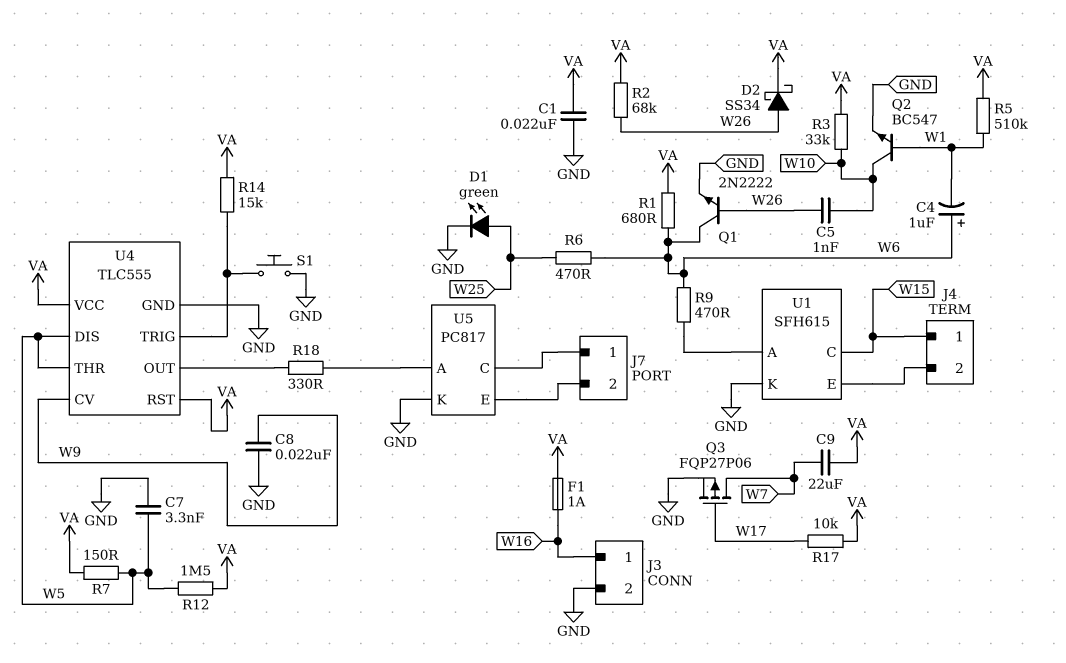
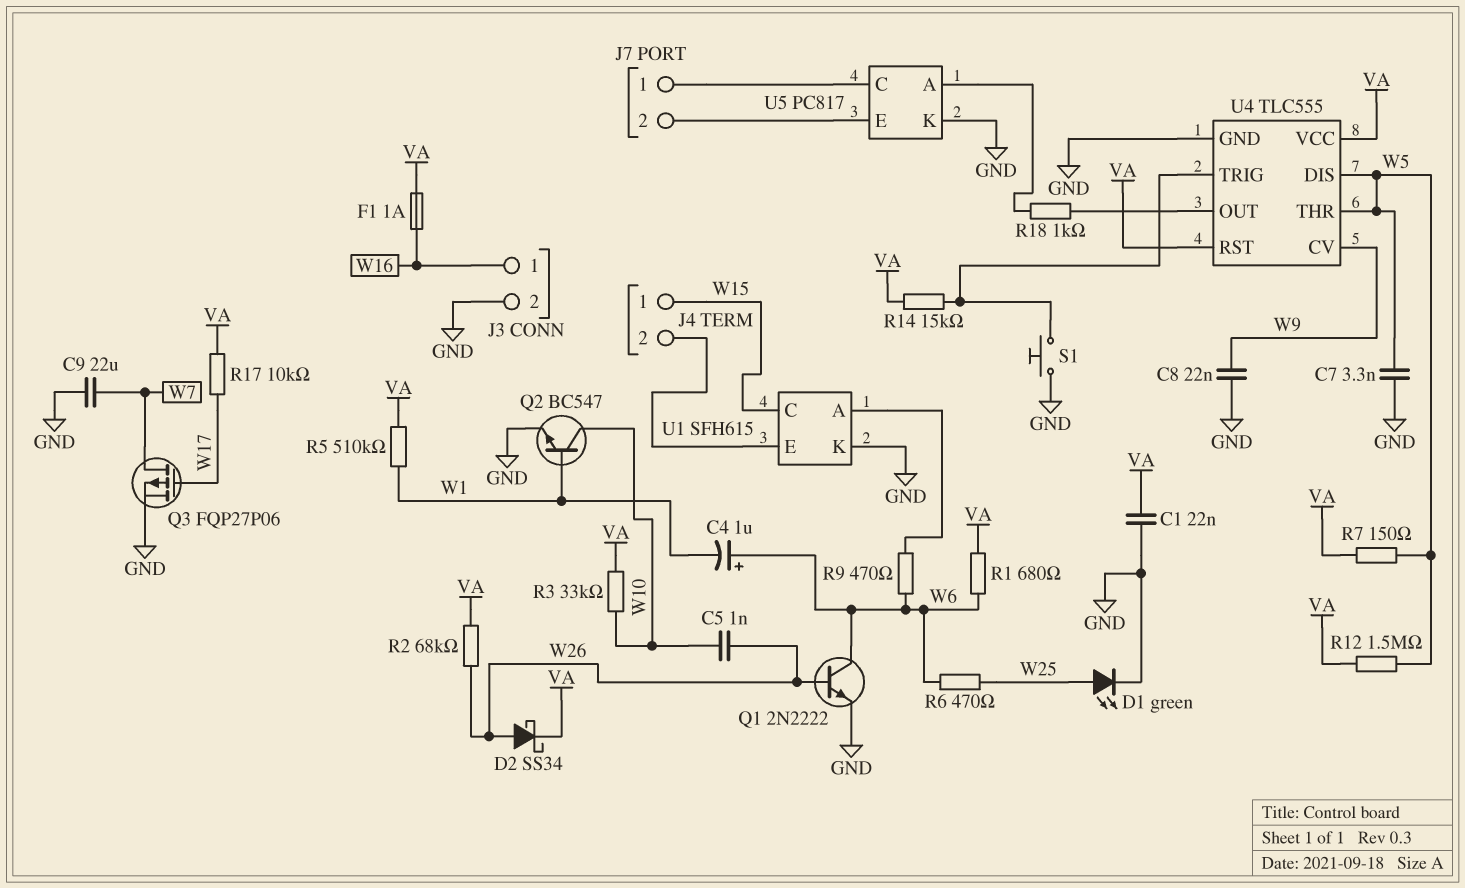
C9: 22uF (VA, W7) -> 22uF (GND, W7)
R18: 330 (U4/OUT, U5/A) -> 1k (U4/OUT, U5/A)

